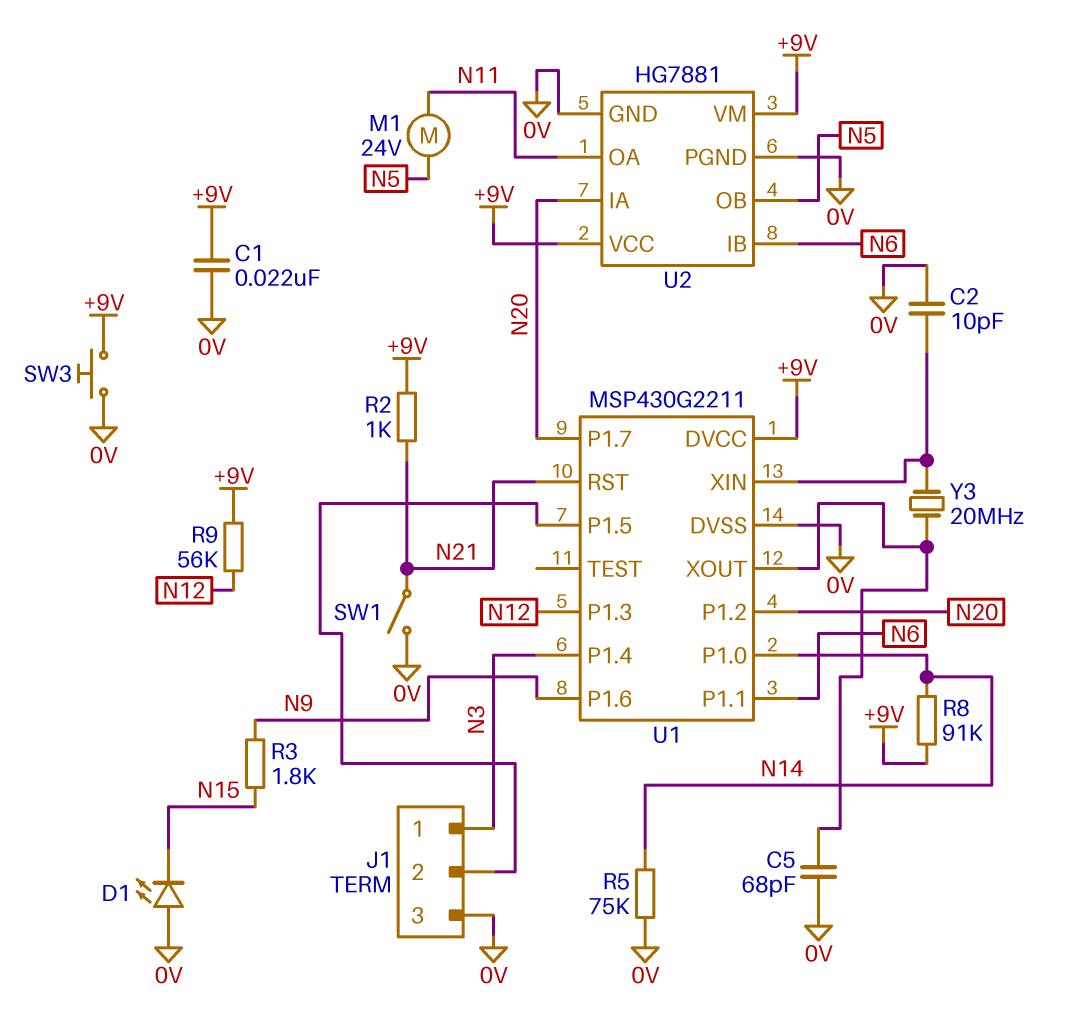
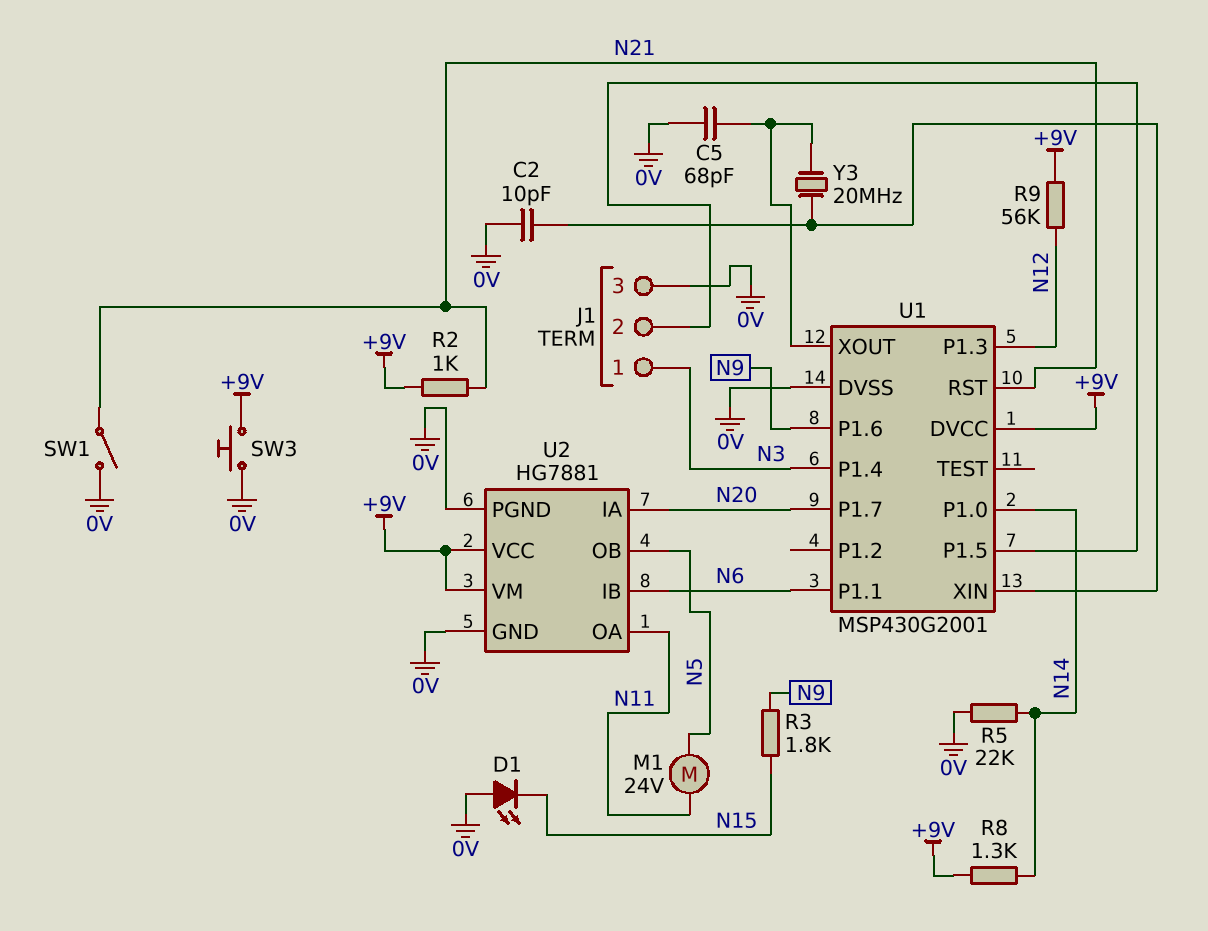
C1: 22nF (+9V, 0V) -> none
R5: 75k (0V, N14) -> 22k (0V, N14)
R8: 91k (+9V, N14) -> 1.3k (+9V, N14)
U1: MSP430G2211 -> MSP430G2001
U1 pin P1.2: N20 -> none

